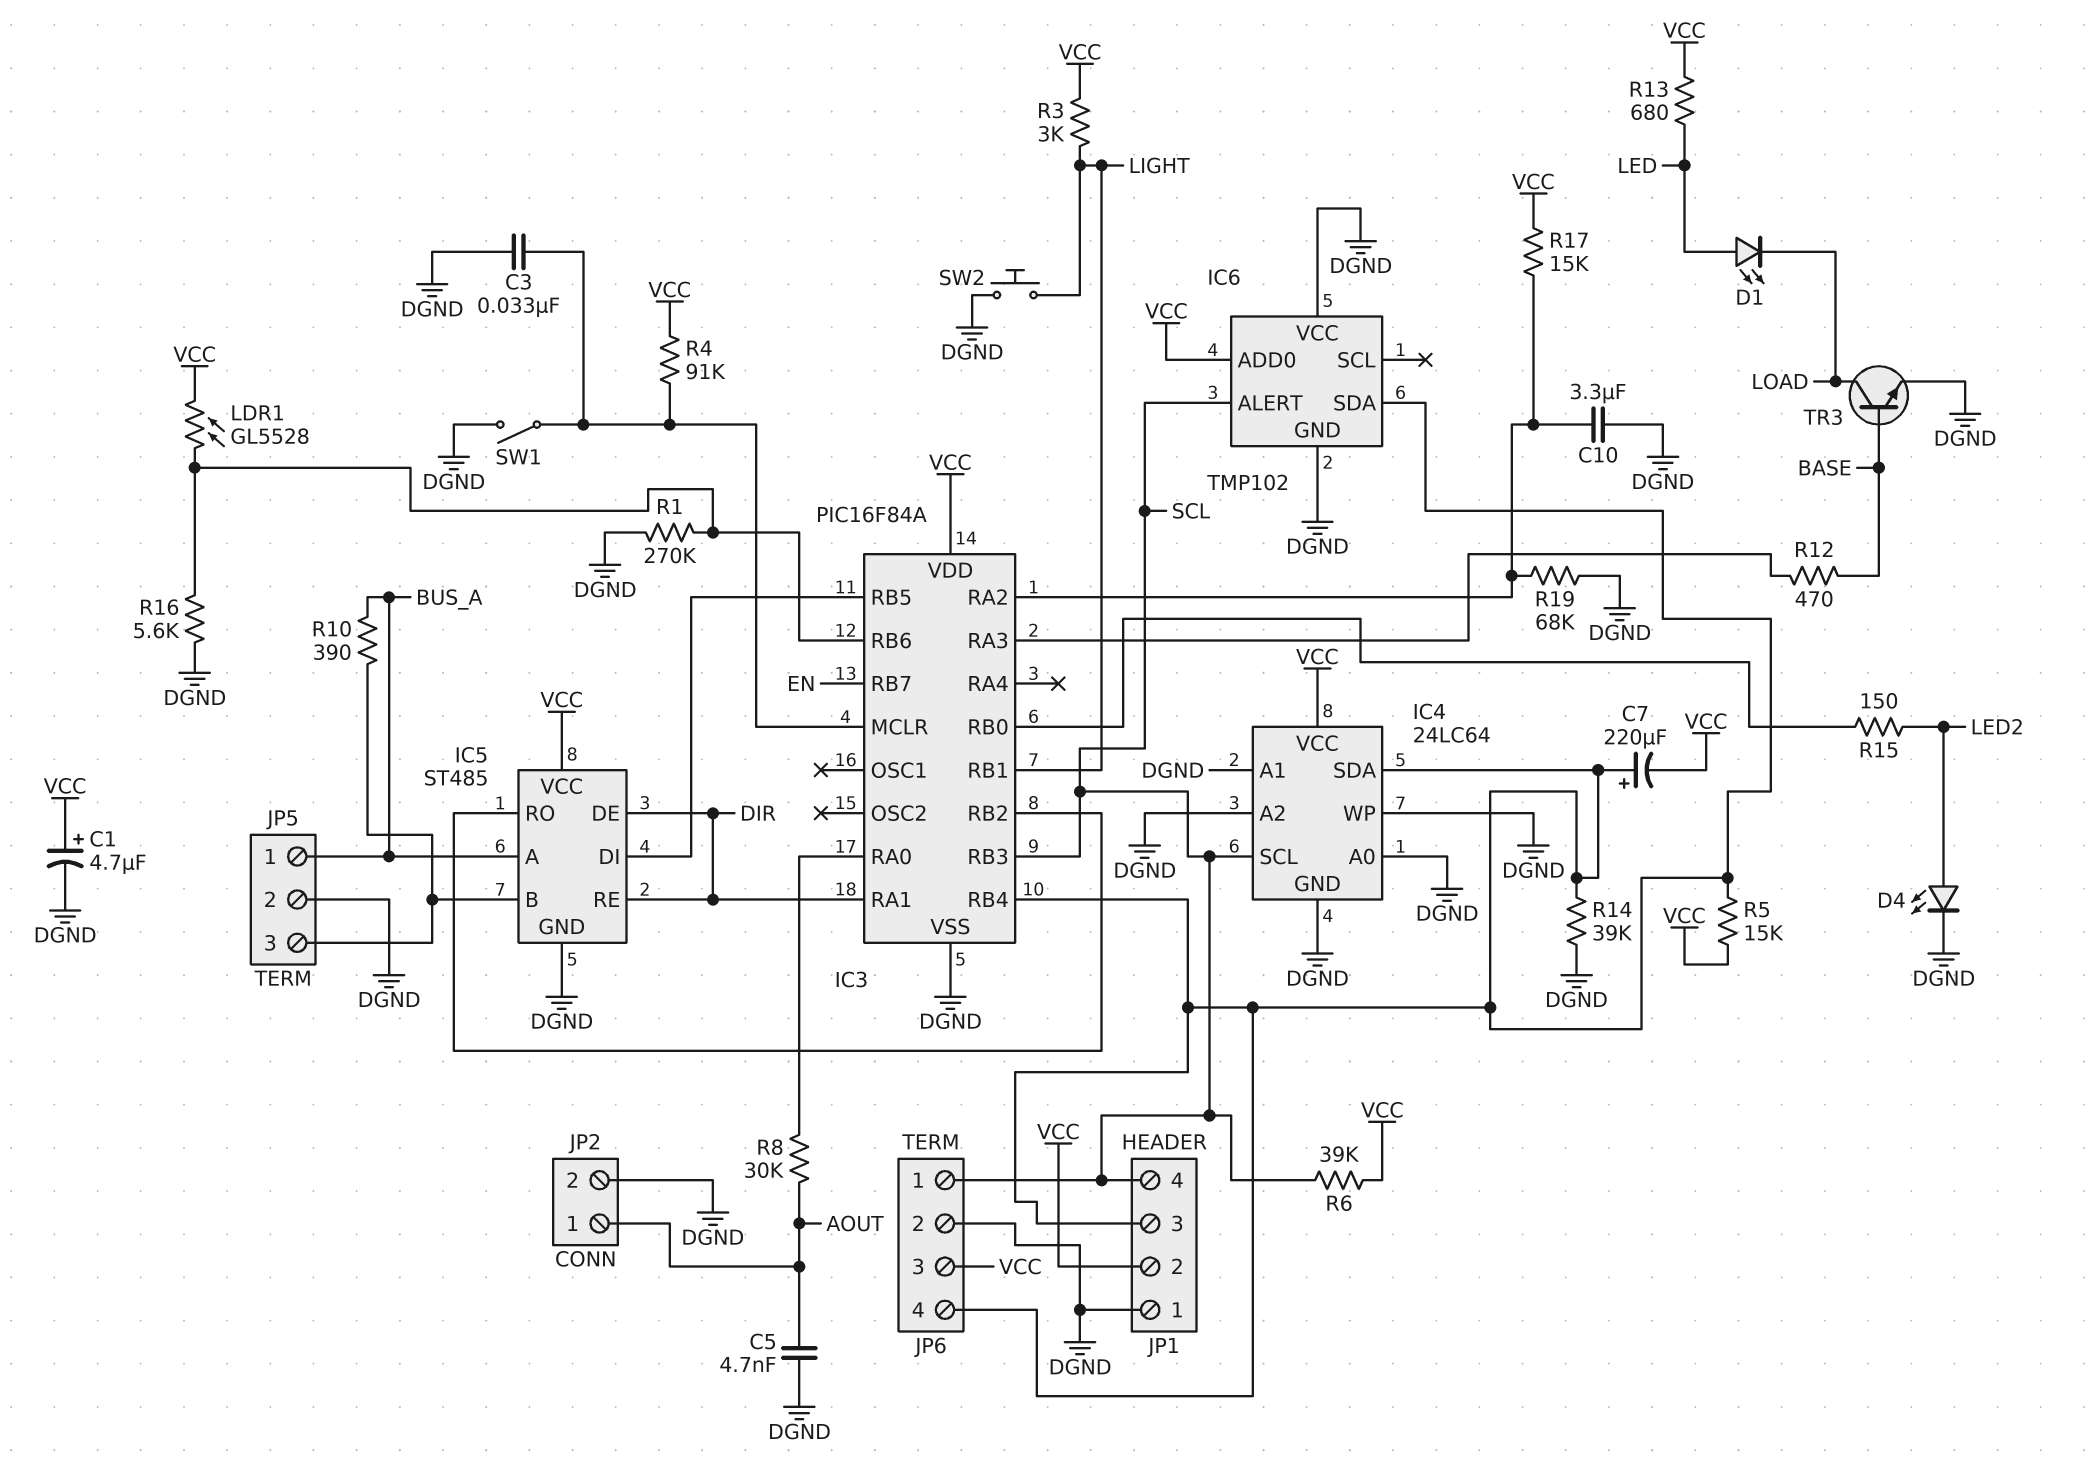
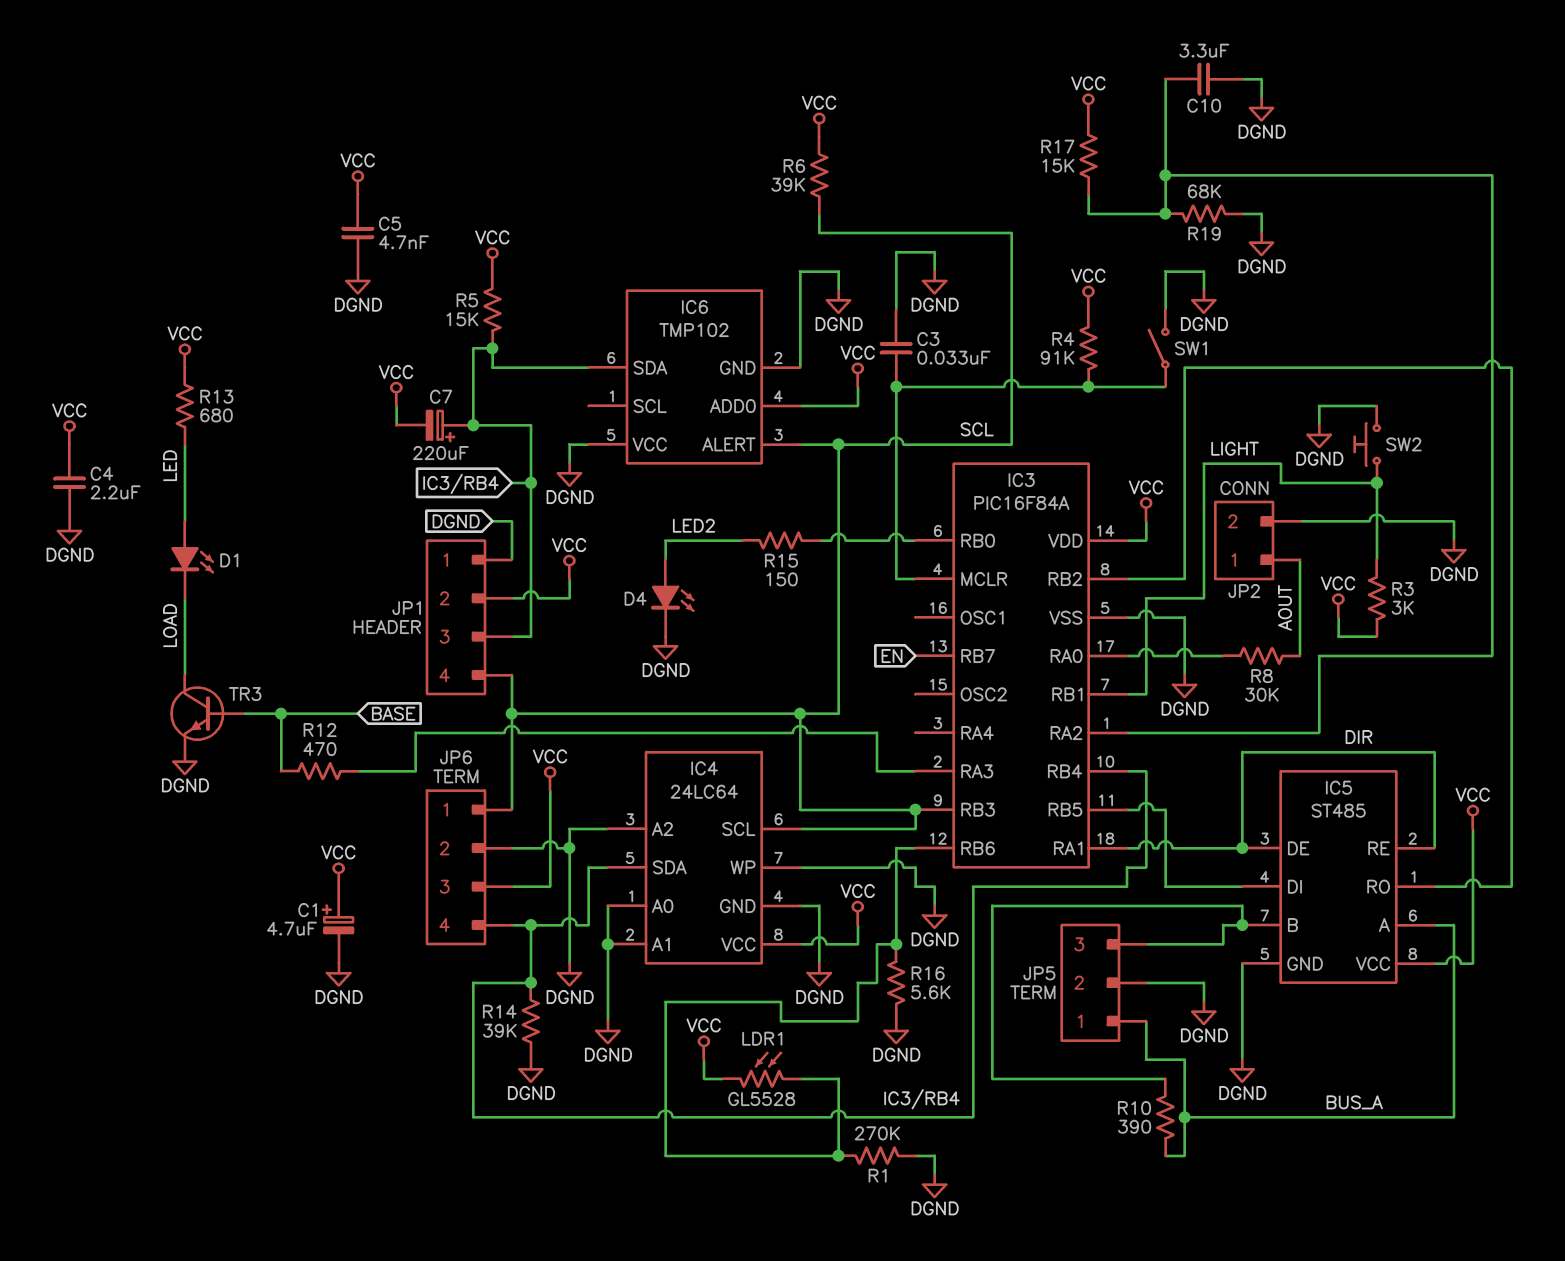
C4: none -> 2.2uF (DGND, VCC)
C5: 4.7nF (AOUT, DGND) -> 4.7nF (DGND, VCC)

